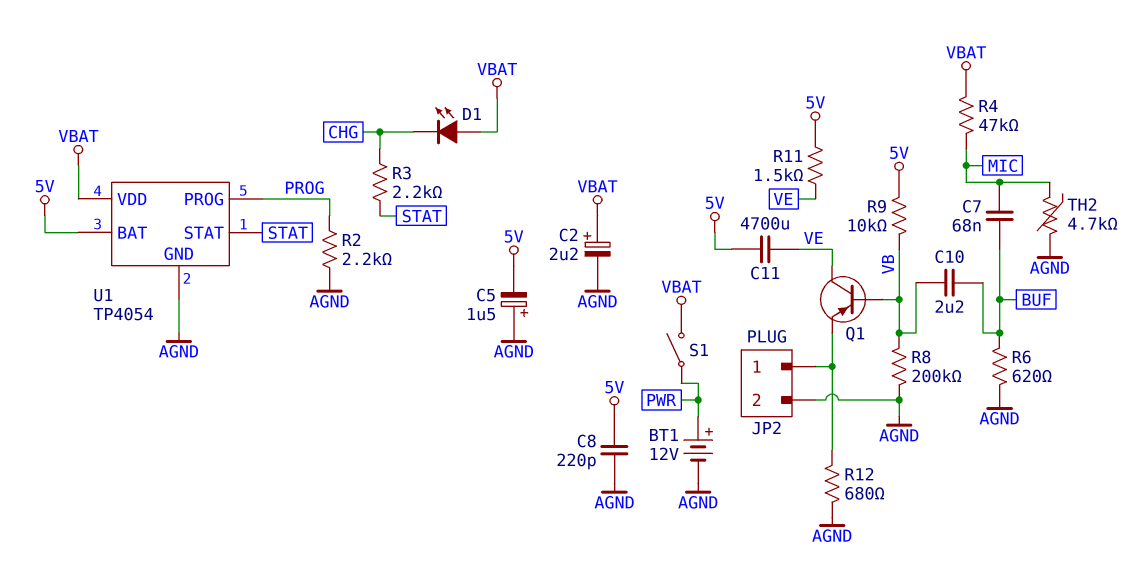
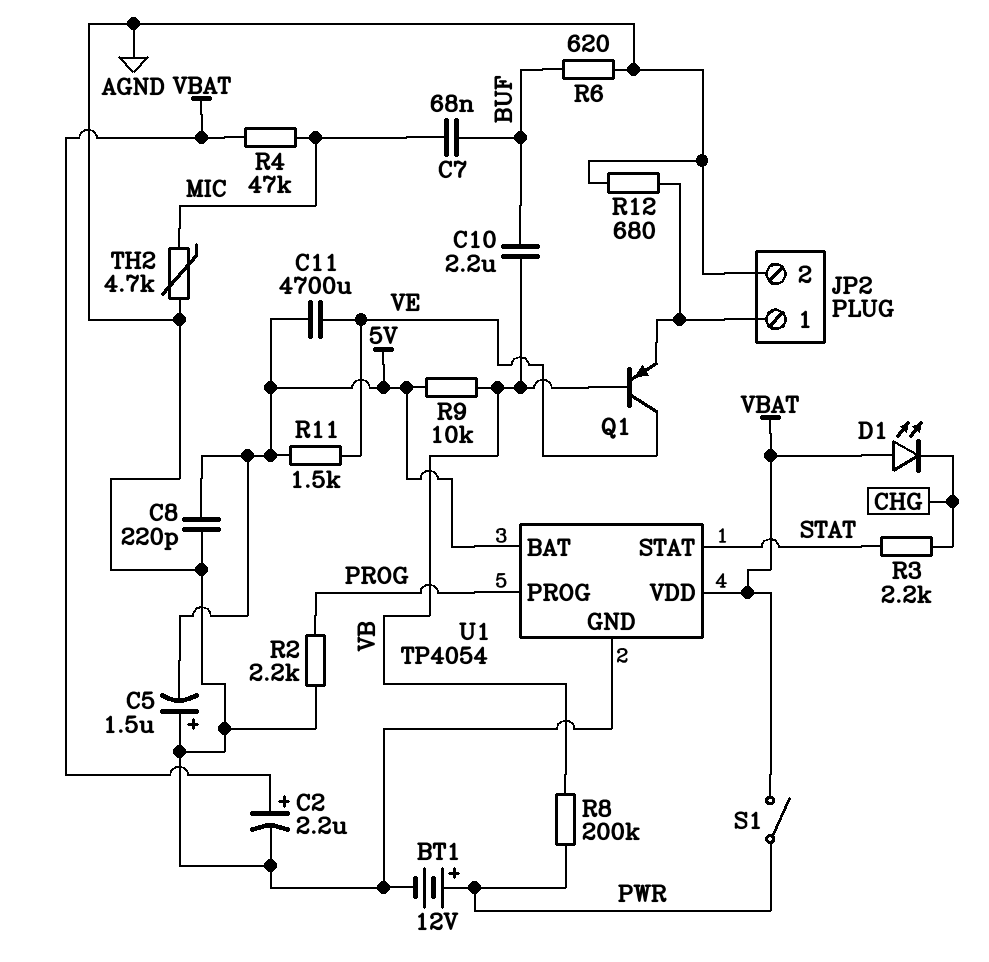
R8: 200k (AGND, VB) -> 200k (PWR, VB)

